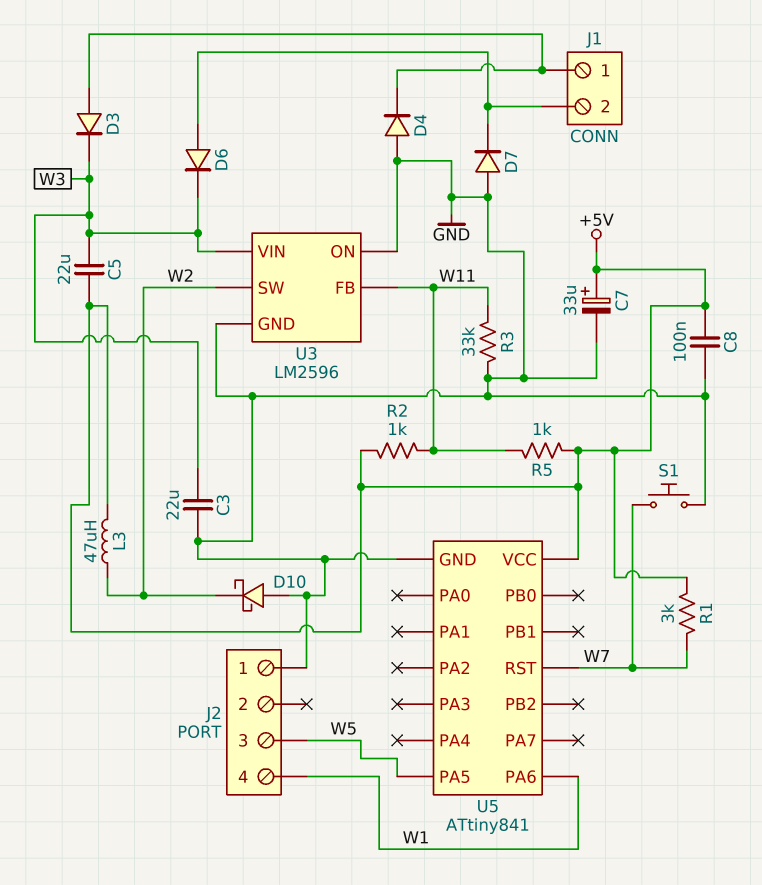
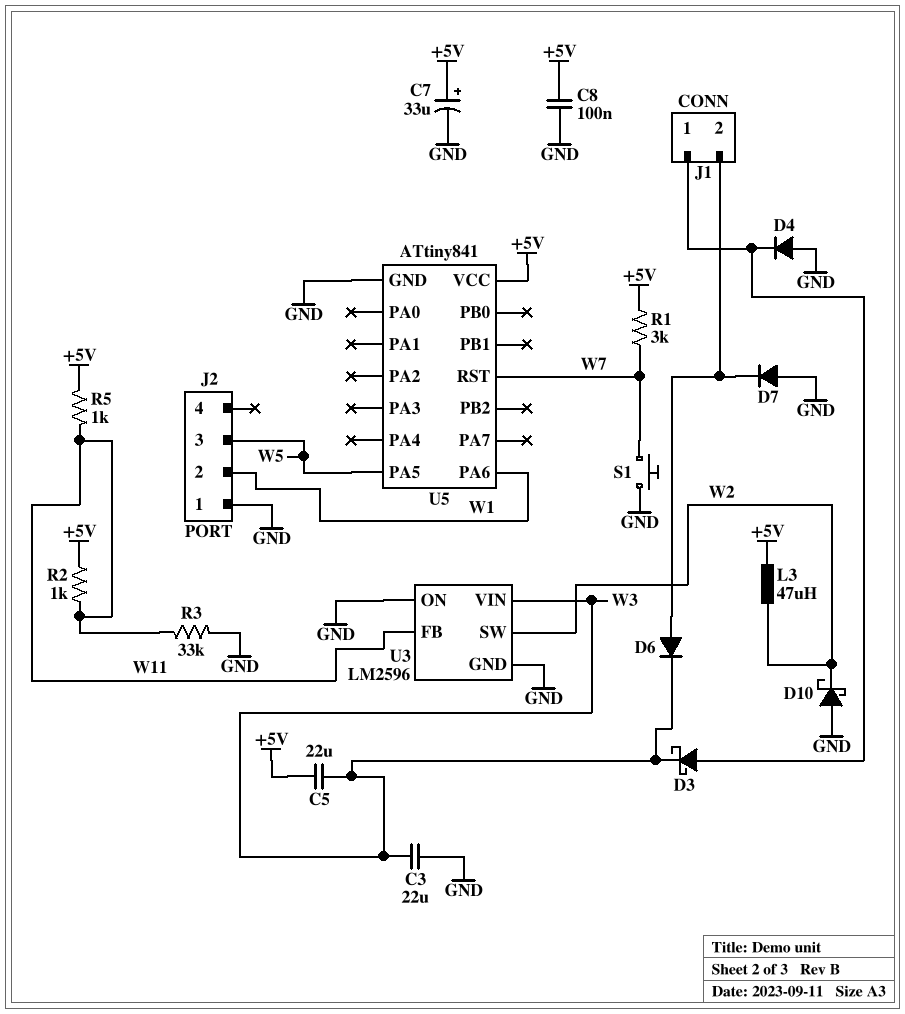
D3: diode (A J1/1, K W3) -> schottky (A J1/1, K W3)
J2 pin 2: none -> W1
J2 pin 4: W1 -> none

